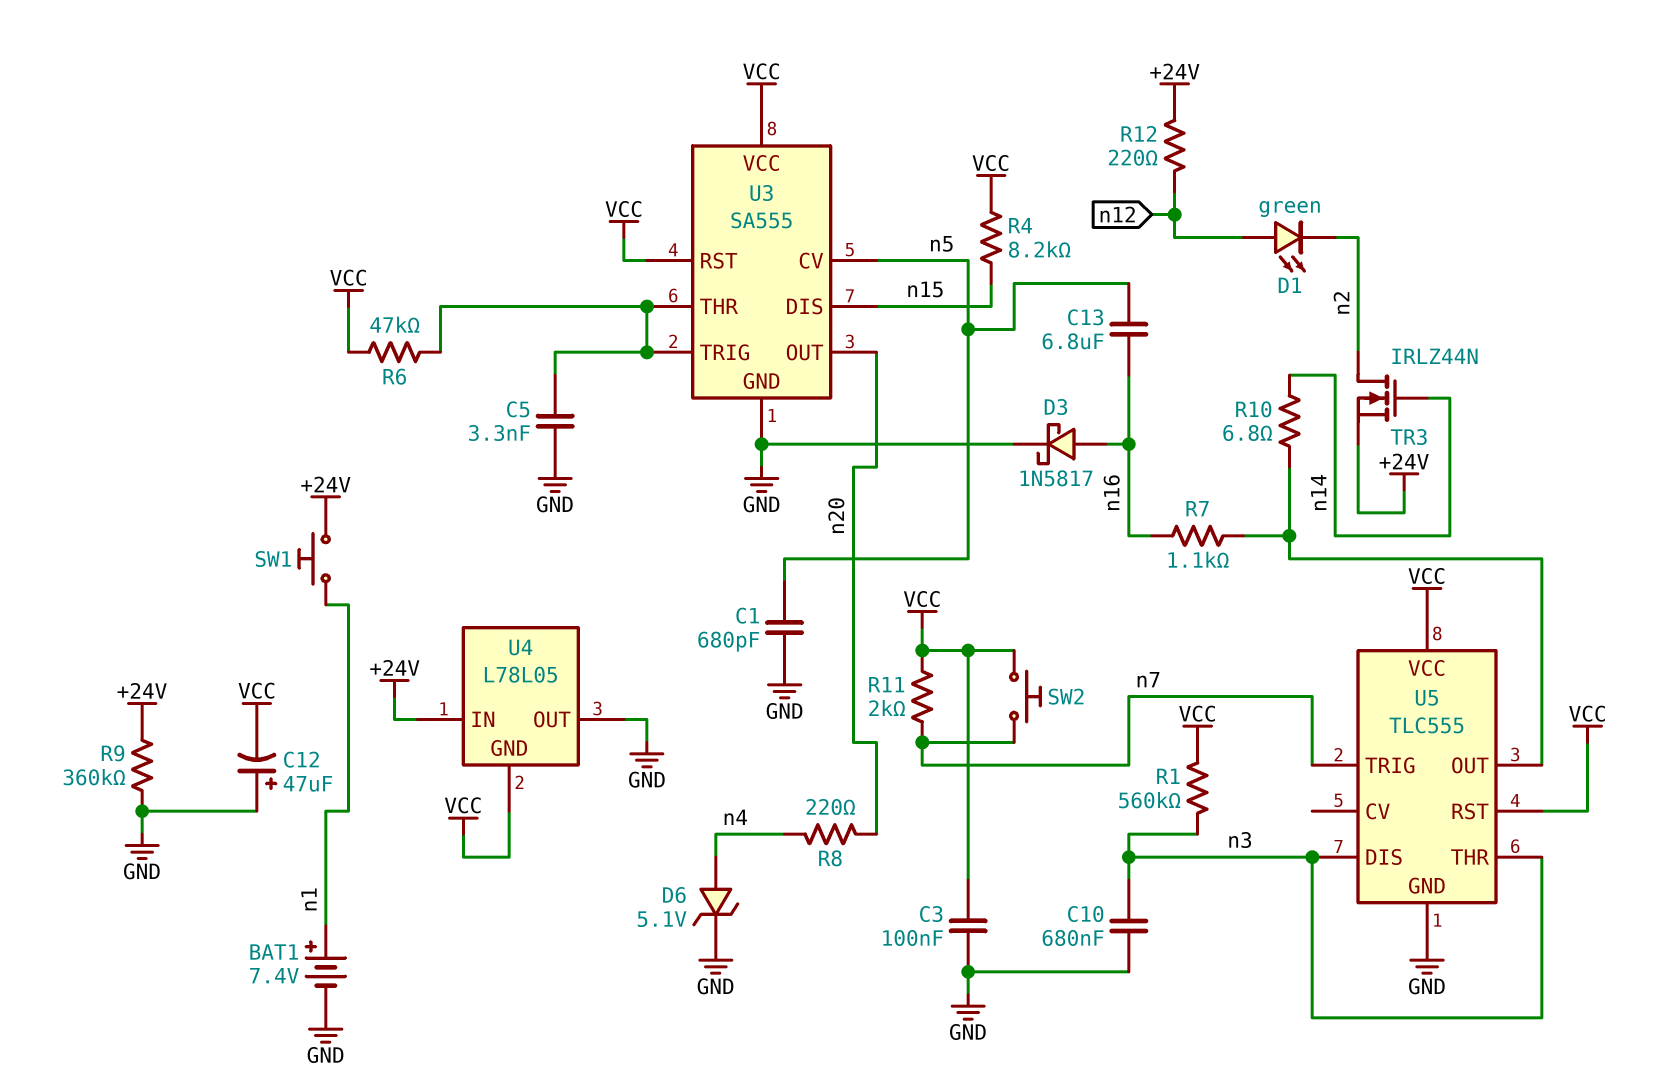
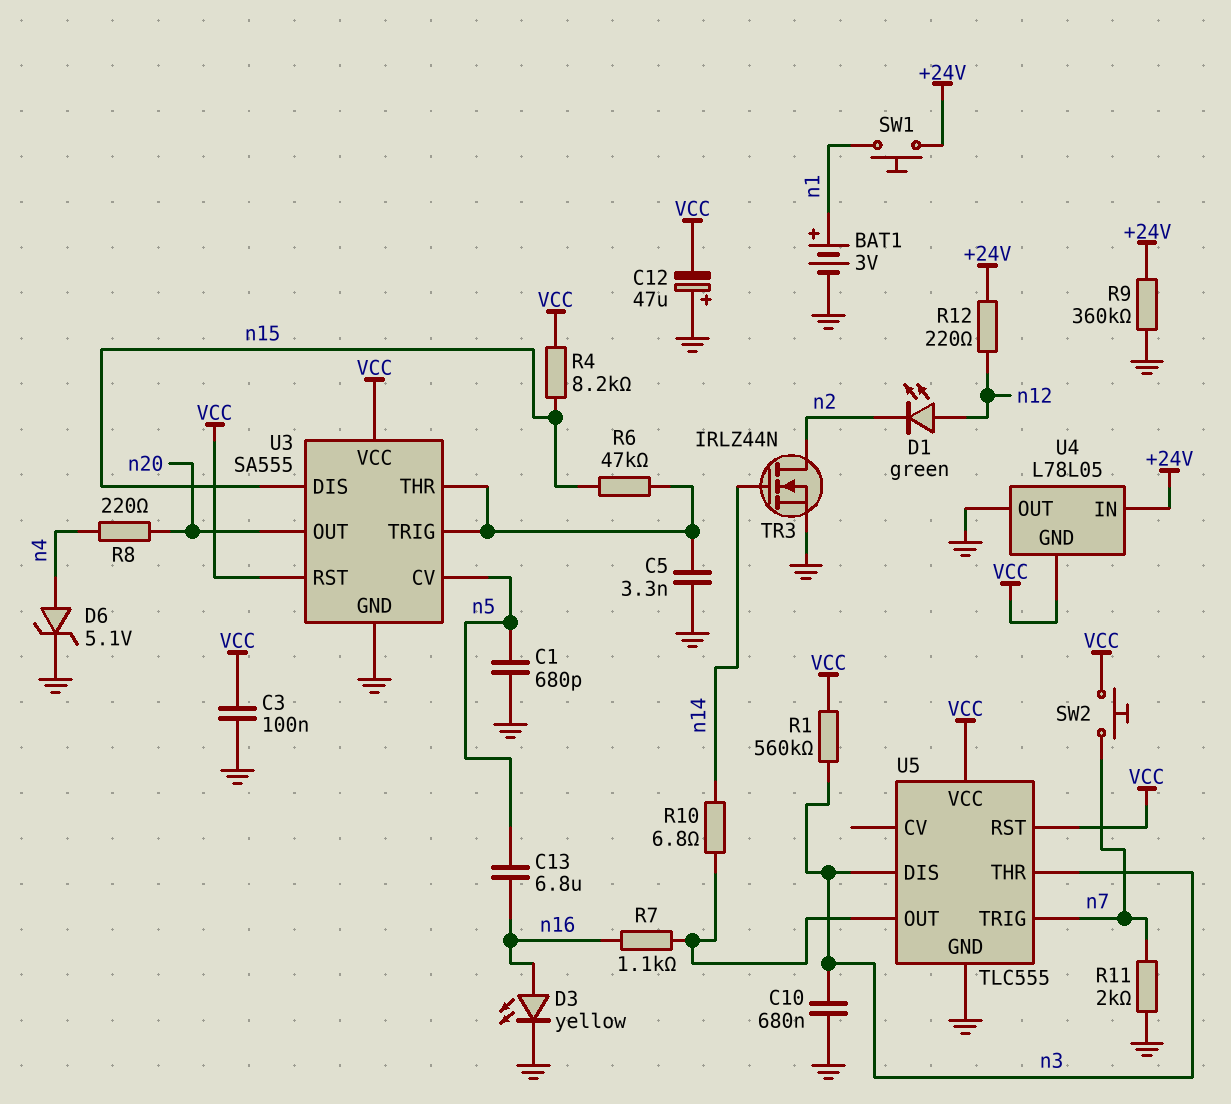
BAT1: 7.4V (plus n1, minus GND) -> 3V (plus n1, minus GND)
D3: schottky 1N5817 (A n16, K GND) -> LED yellow (A n16, K GND)
R6: 47k (U3/THR, VCC) -> 47k (U3/THR, n15)
R11: 2k (VCC, n7) -> 2k (GND, n7)
TR3: NMOS IRLZ44N (G n14, D n2, S +24V) -> NMOS IRLZ44N (G n14, D n2, S GND)

